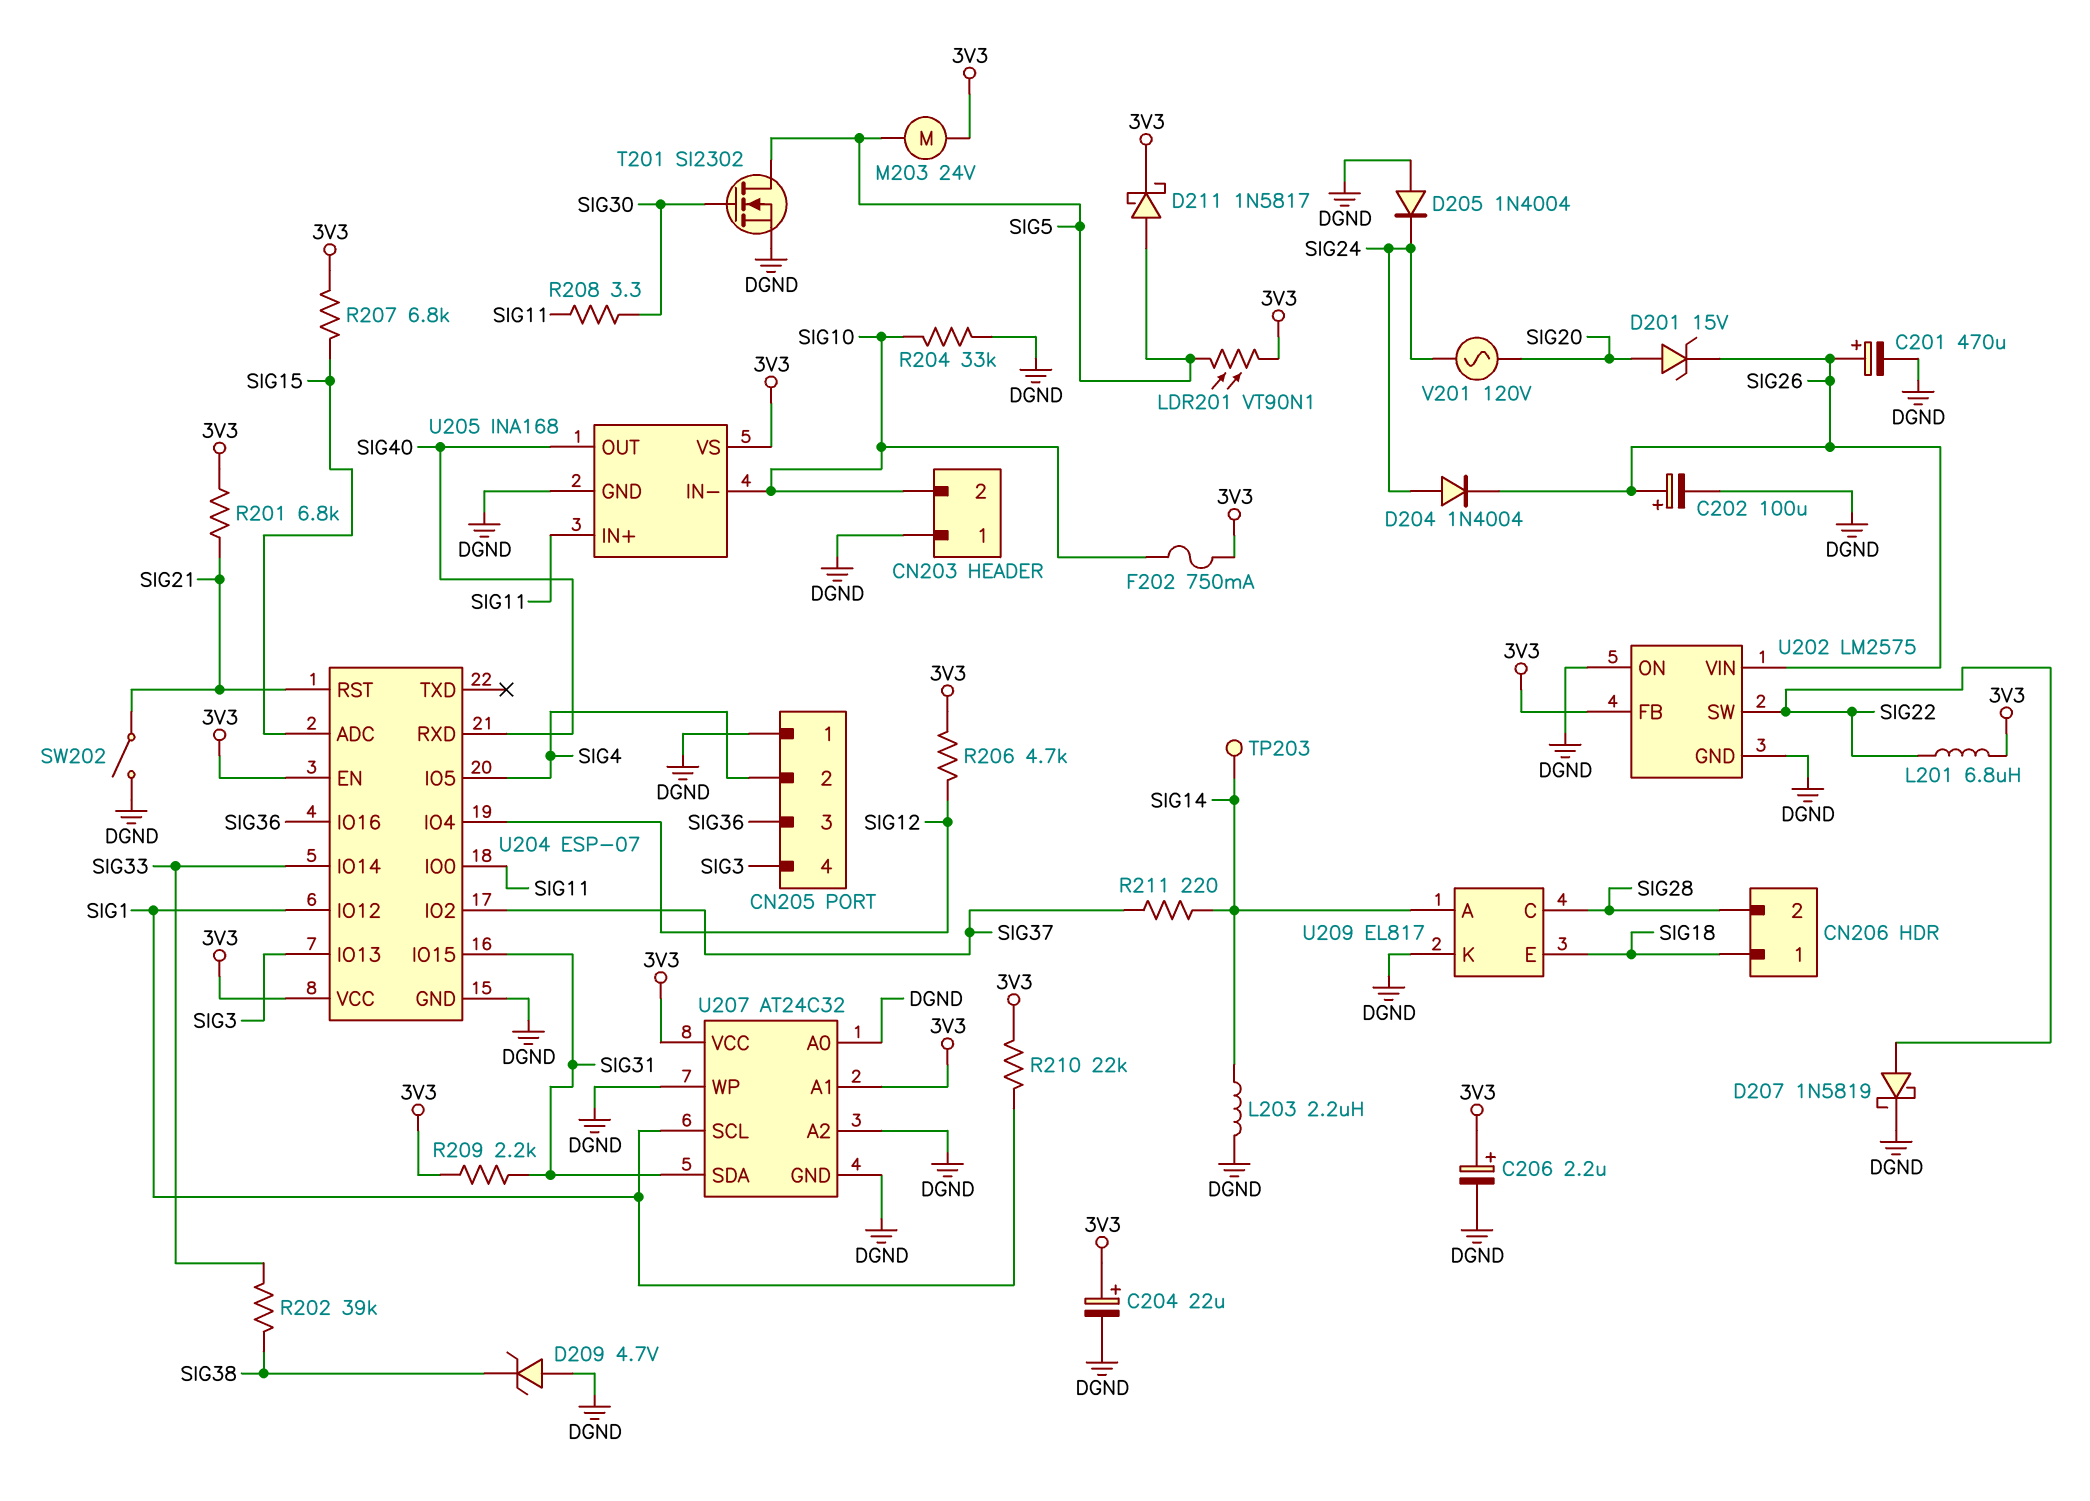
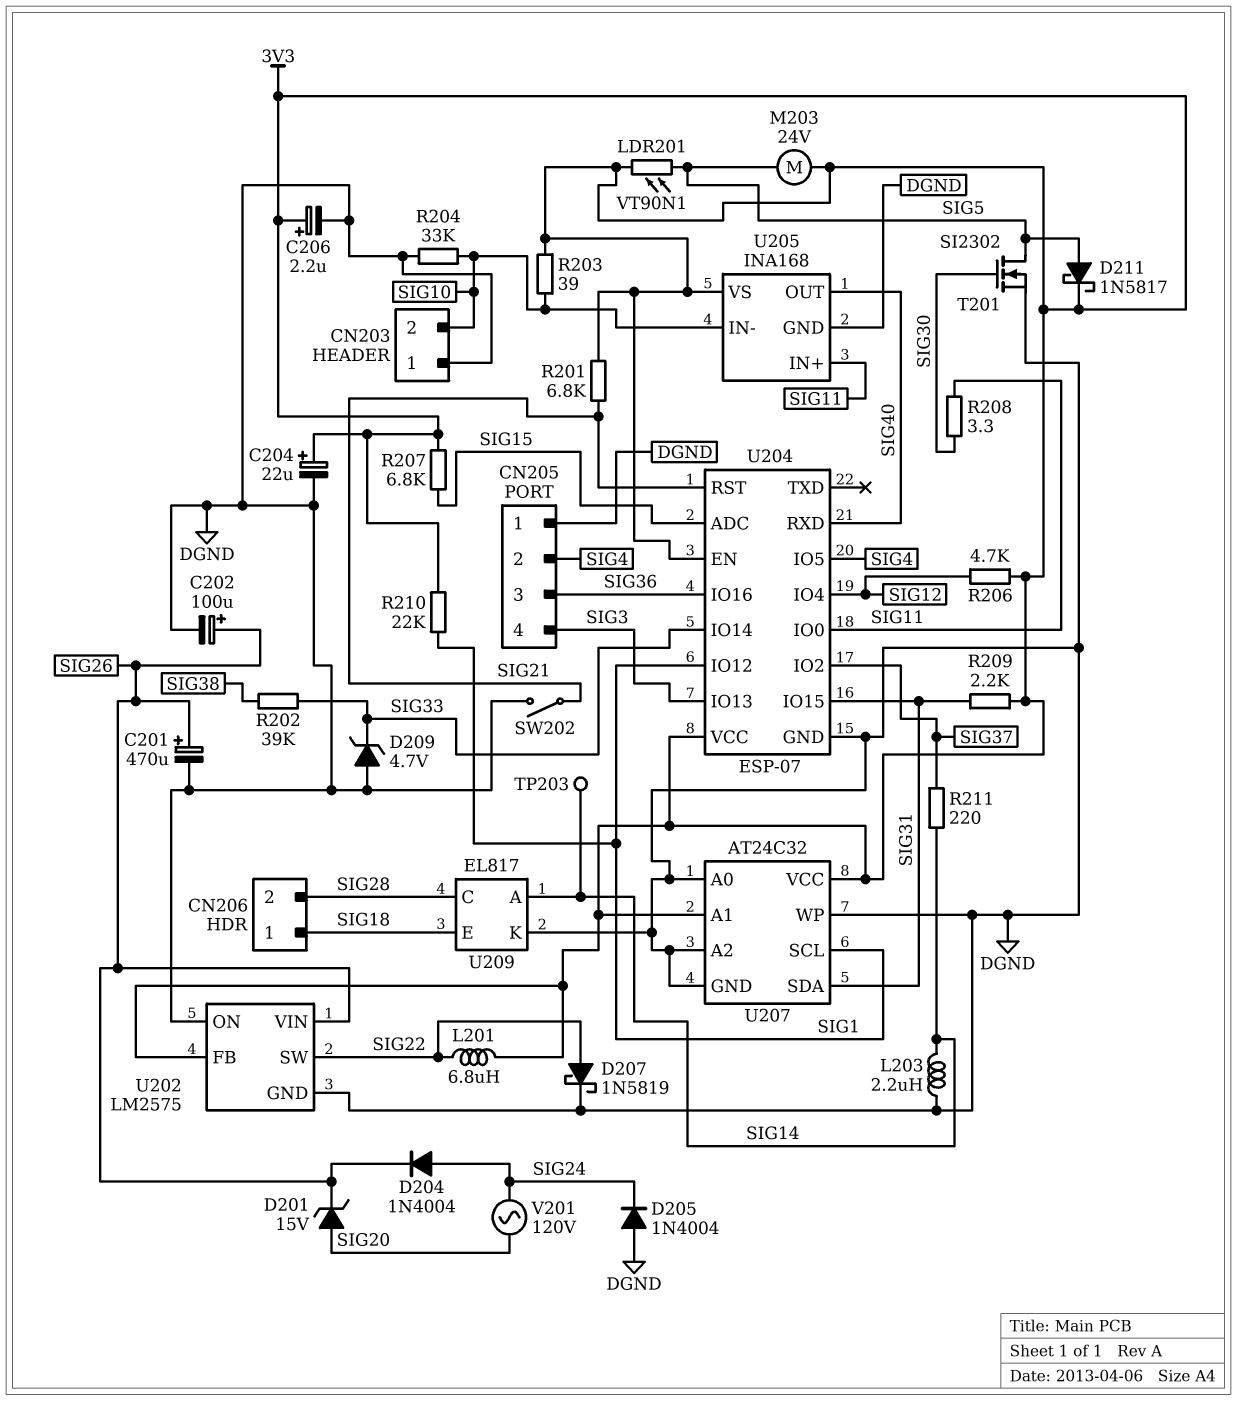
D209: zener 4.7V (A DGND, K SIG38) -> zener 4.7V (A DGND, K SIG33)
F202: 750mA (3V3, SIG10) -> none
R203: none -> 39 (3V3, SIG10)

